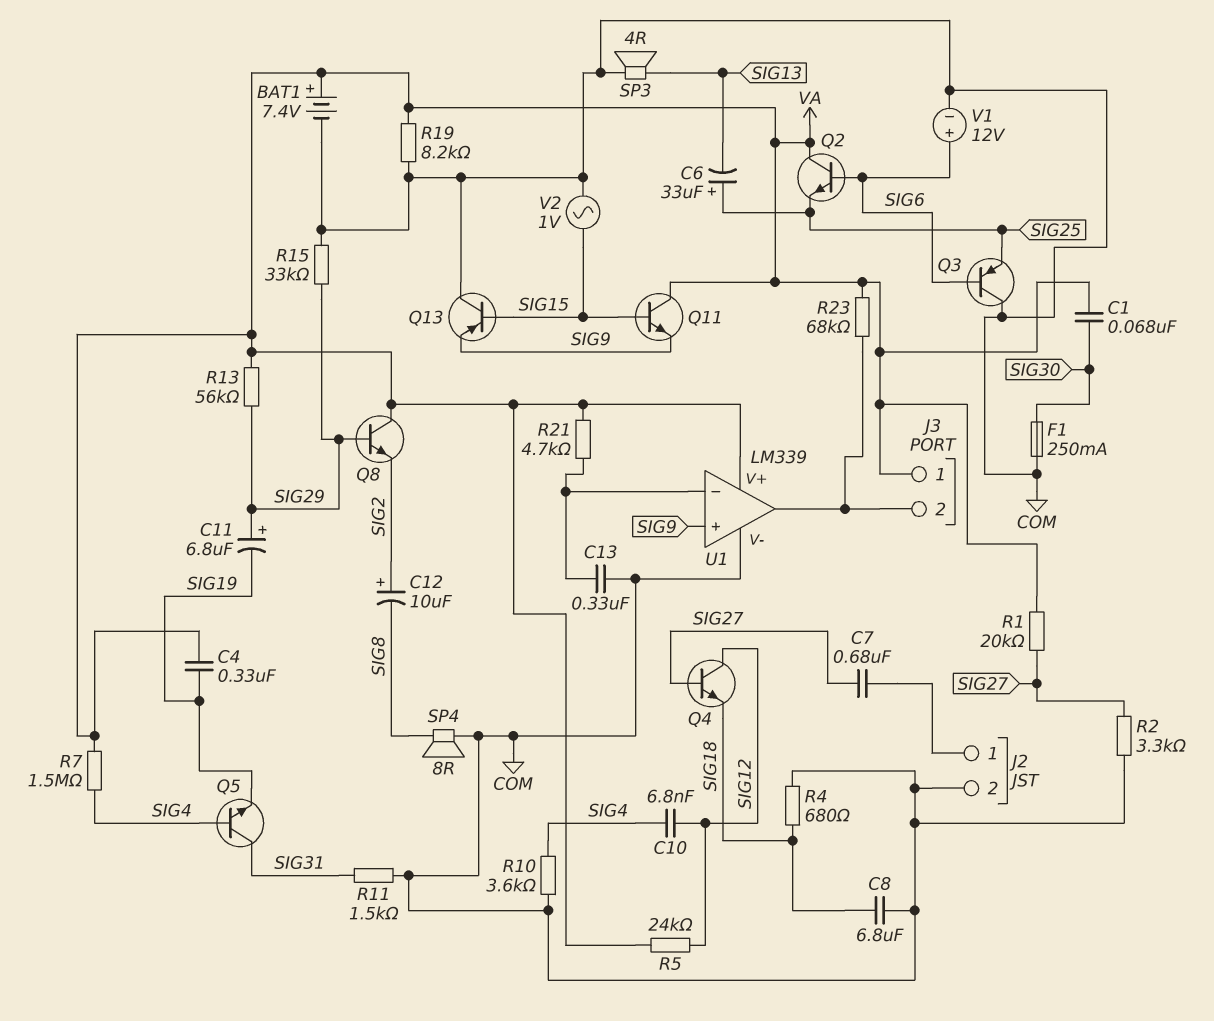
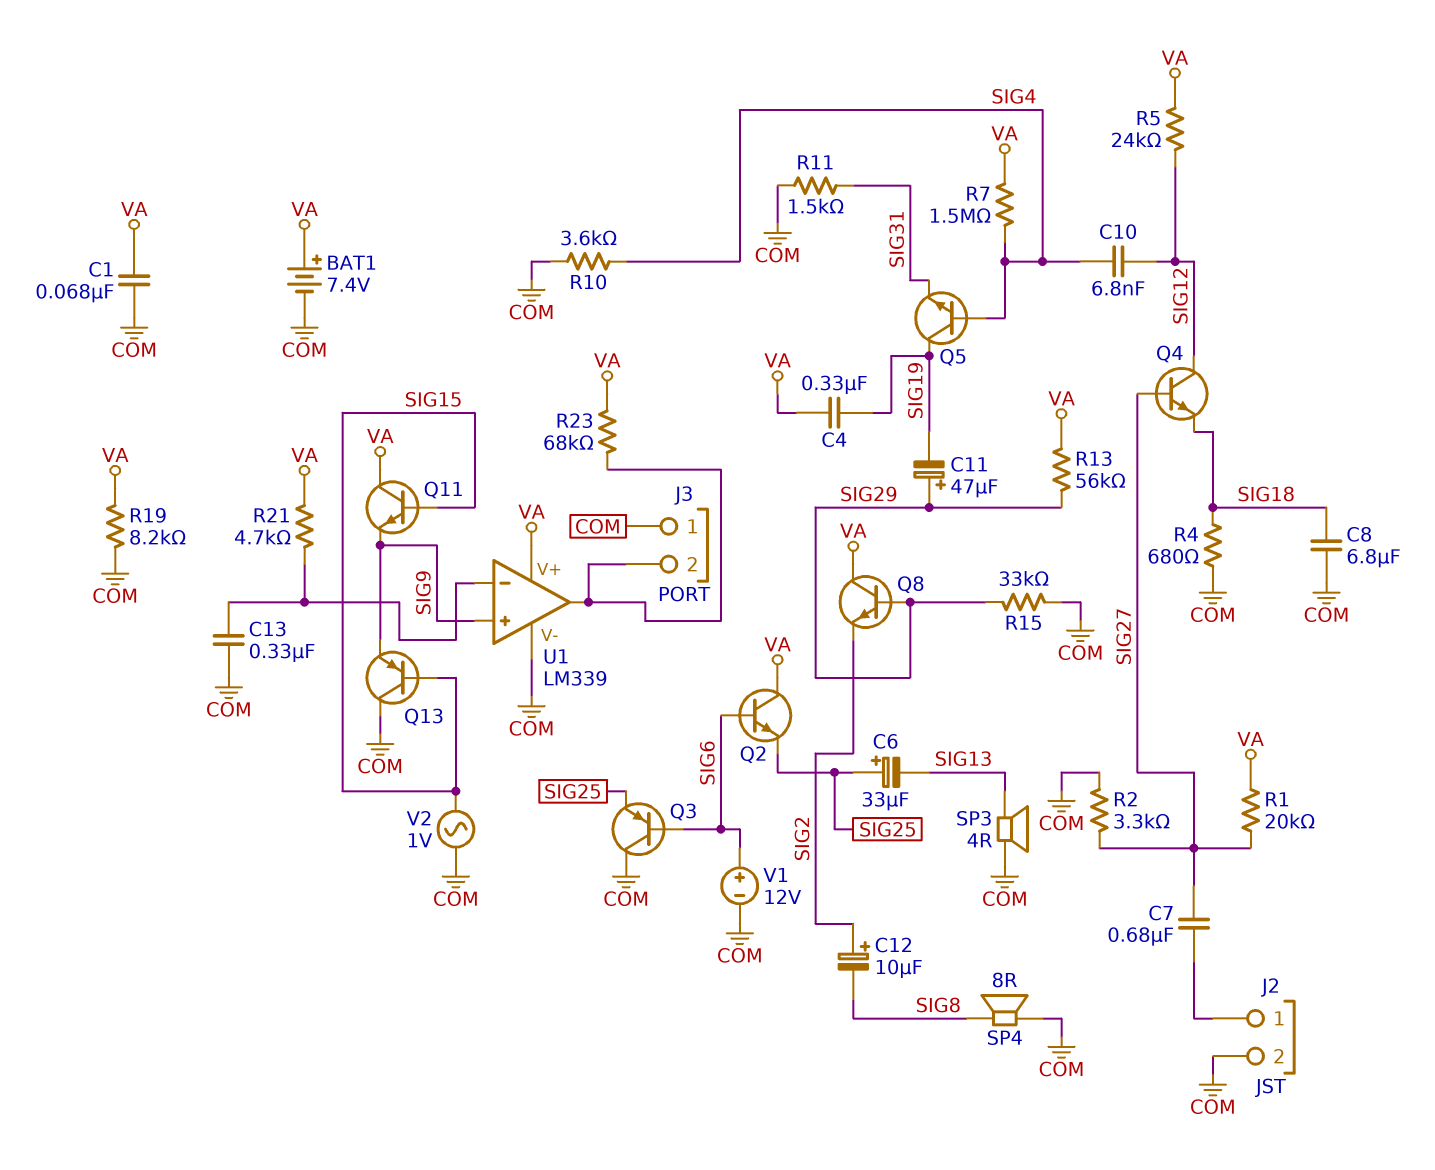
C1: 68nF (SIG30, VA) -> 68nF (COM, VA)
C11: 6.8uF (plus SIG29, minus SIG19) -> 47uF (plus SIG29, minus SIG19)
F1: 250mA (COM, SIG30) -> none
J3 pin 1: VA -> COM
Q5: NPN (B SIG4, C SIG31, E SIG19) -> NPN (B SIG4, C SIG19, E SIG31)

